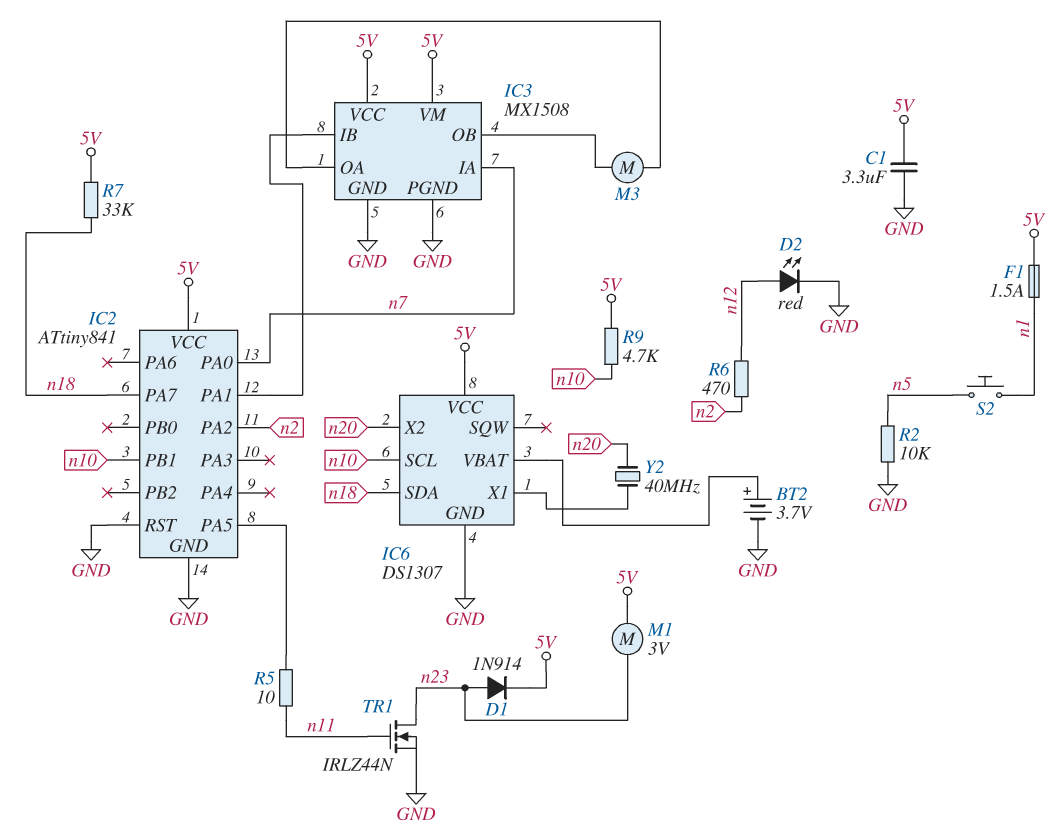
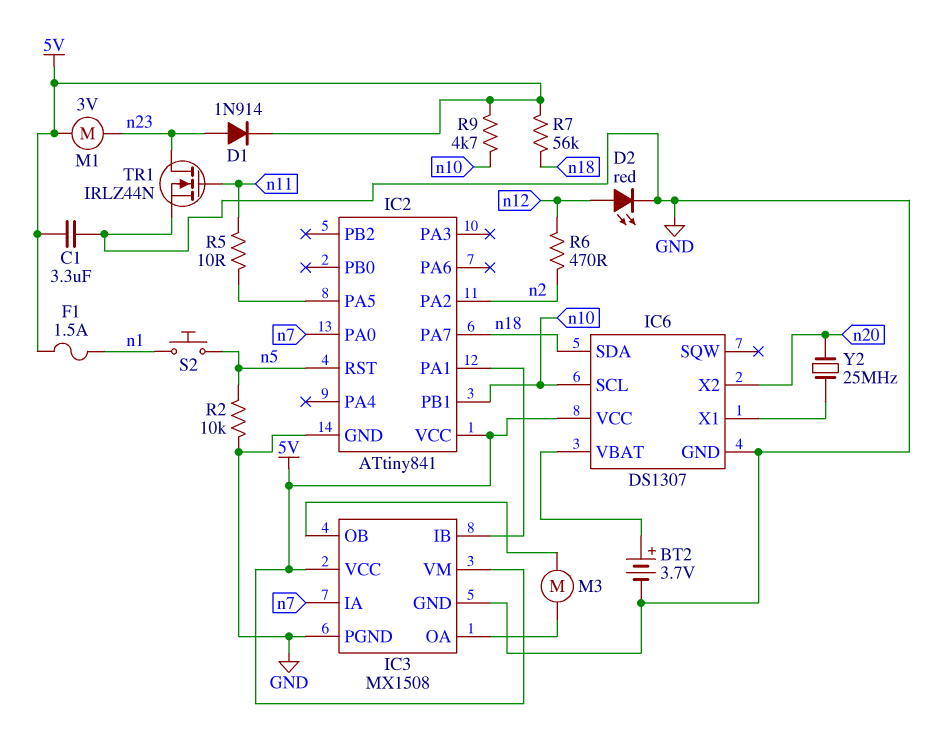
IC2 pin RST: GND -> n5
R7: 33k (5V, n18) -> 56k (5V, n18)
Y2: 40MHz (IC6/X1, n20) -> 25MHz (IC6/X1, n20)

